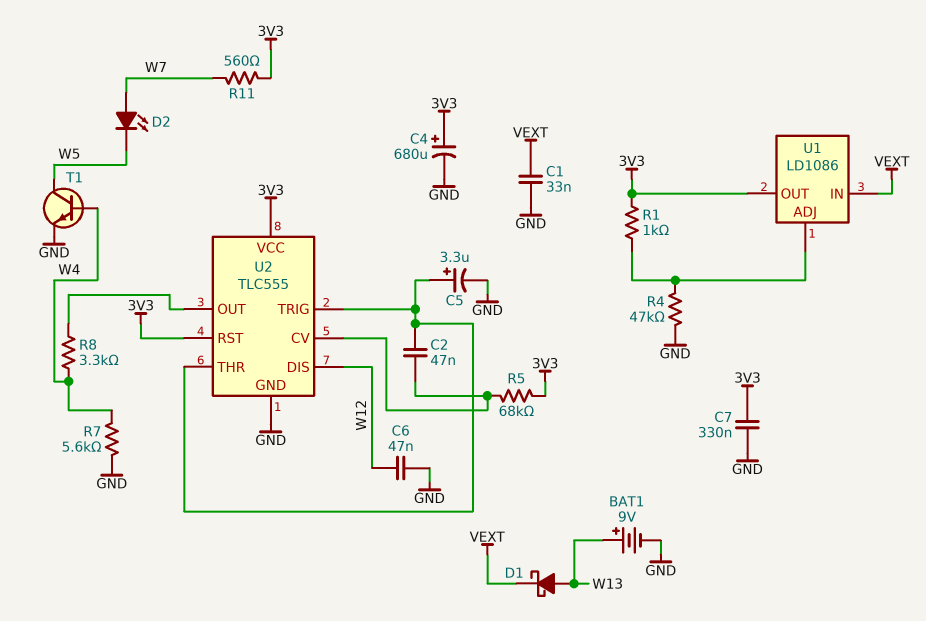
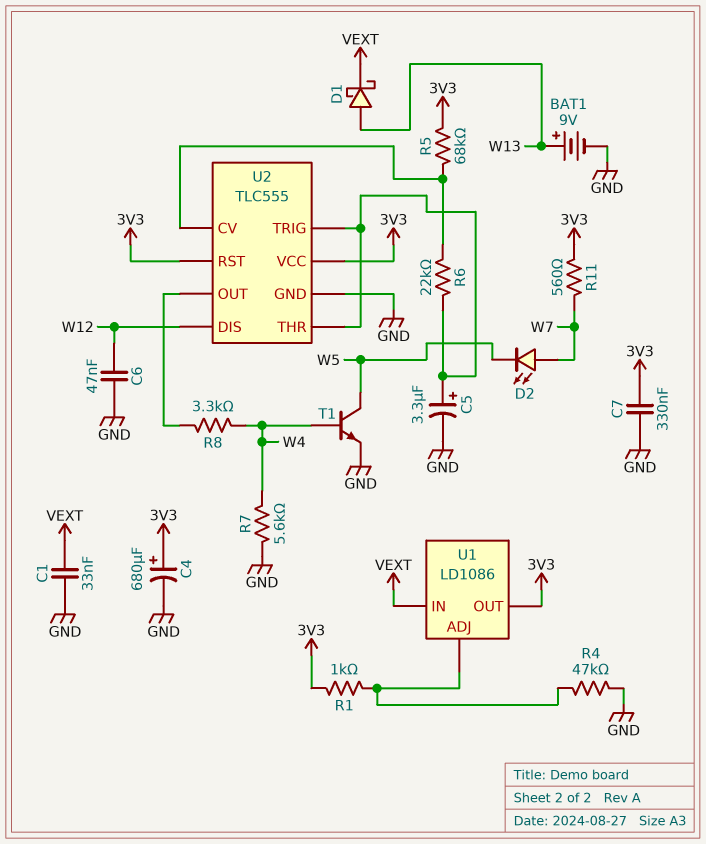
C2: 47nF (U2/CV, U2/THR) -> none
R6: none -> 22k (U2/CV, U2/THR)

